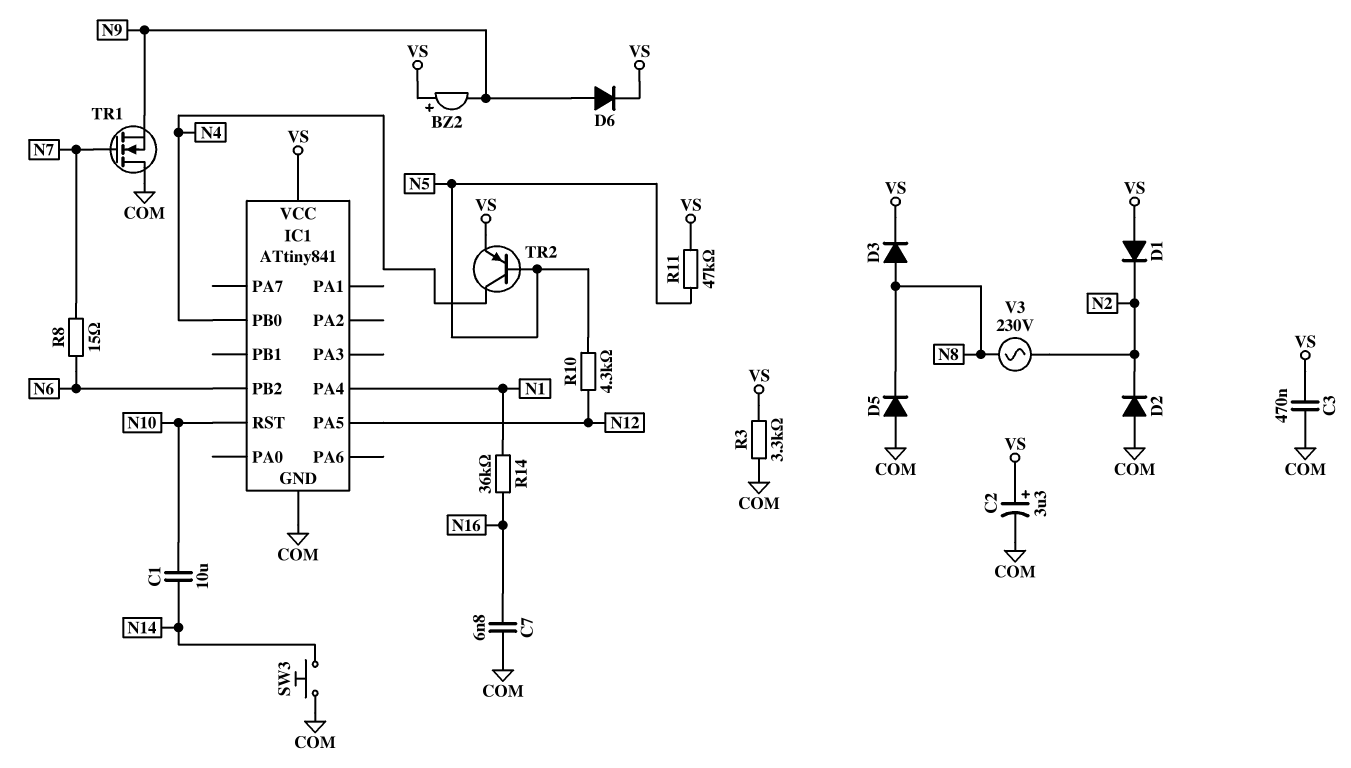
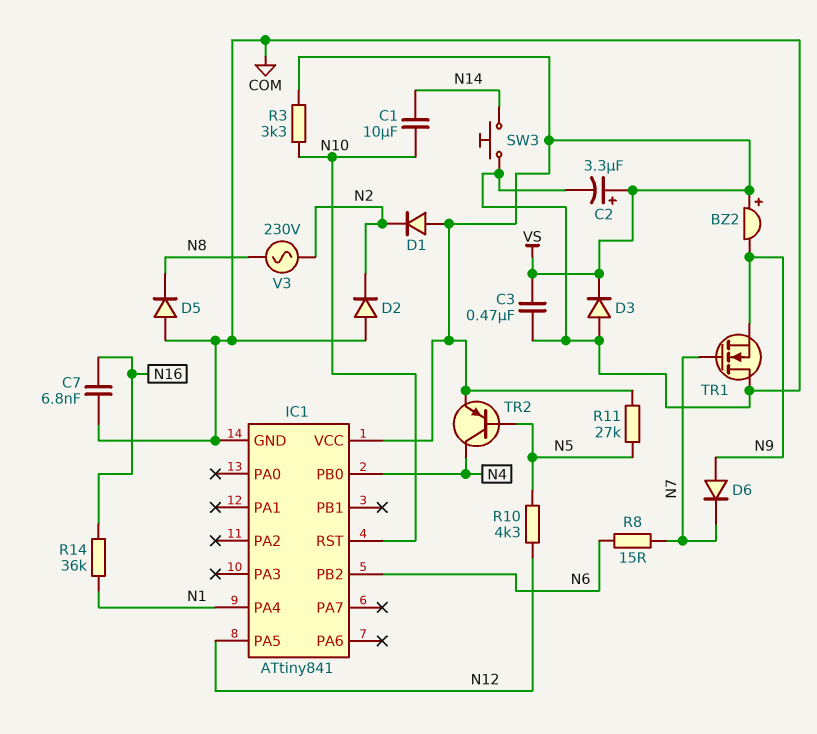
D3: diode (A N8, K VS) -> diode (A COM, K VS)
D6: diode (A N9, K VS) -> diode (A N9, K N7)
R3: 3.3k (COM, VS) -> 3.3k (N10, VS)
R11: 47k (N5, VS) -> 27k (N5, VS)

